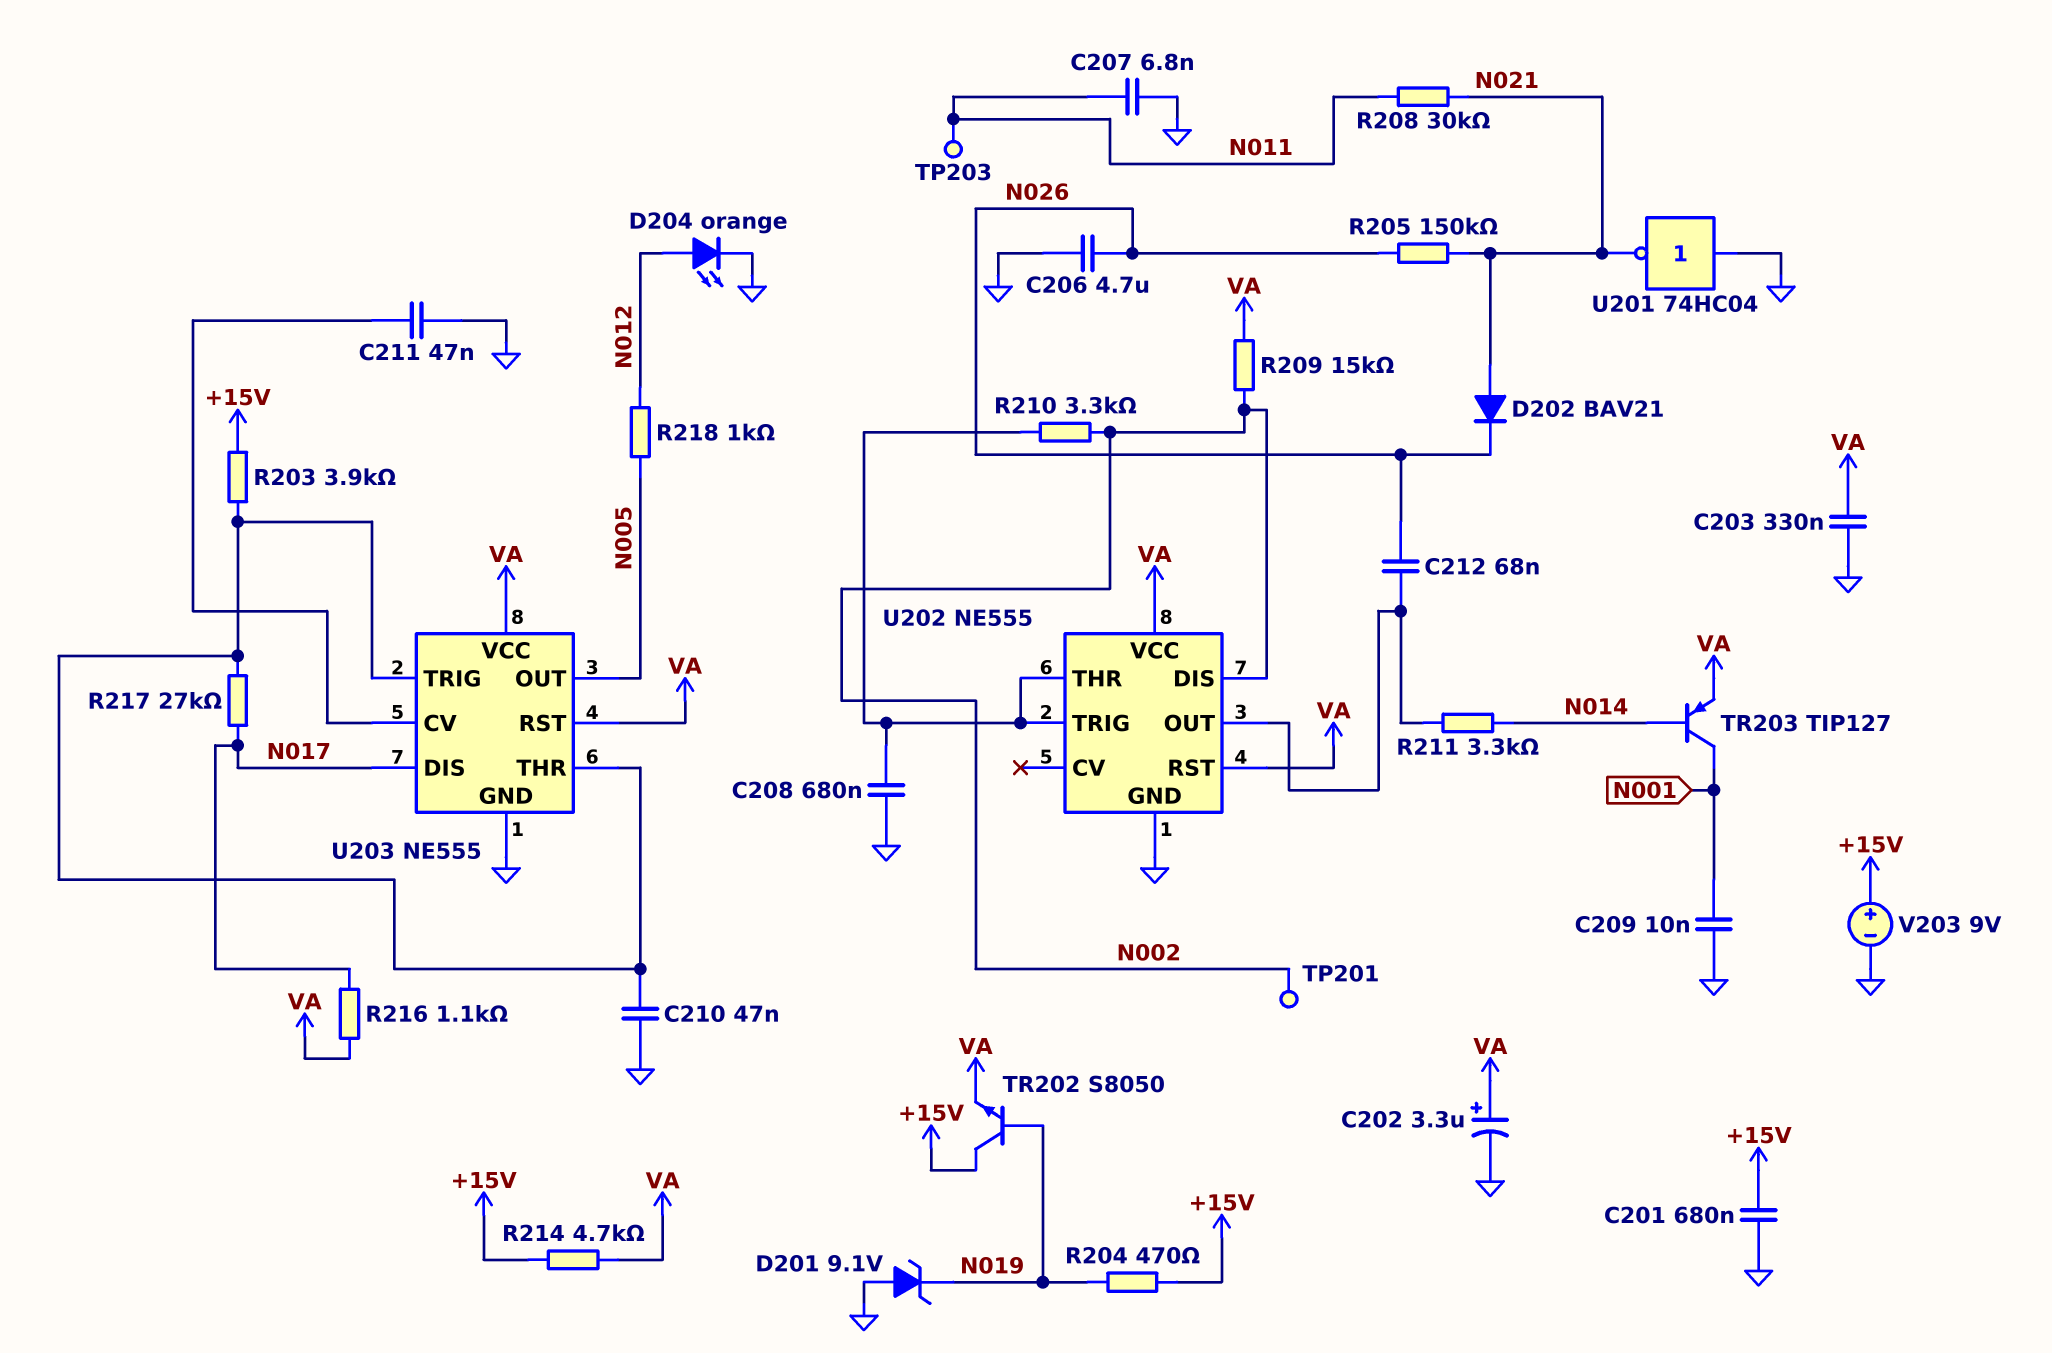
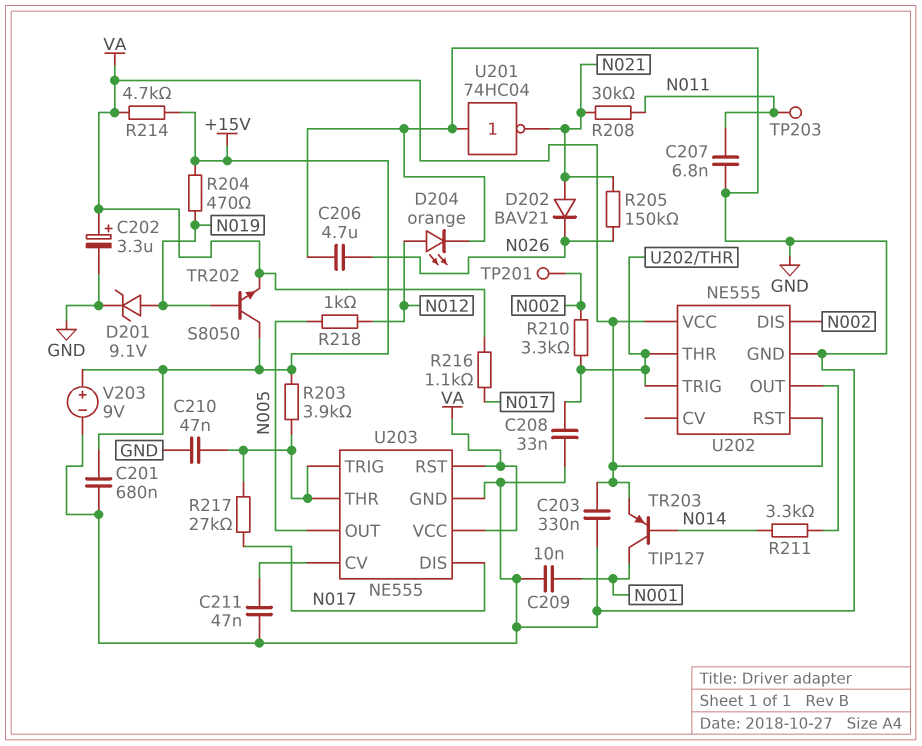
C208: 680nF (GND, U202/THR) -> 33nF (GND, U202/THR)
C212: 68nF (N026, U202/OUT) -> none
D201: zener 9.1V (A GND, K N019) -> zener 9.1V (A N019, K GND)
R209: 15k (N002, VA) -> none

